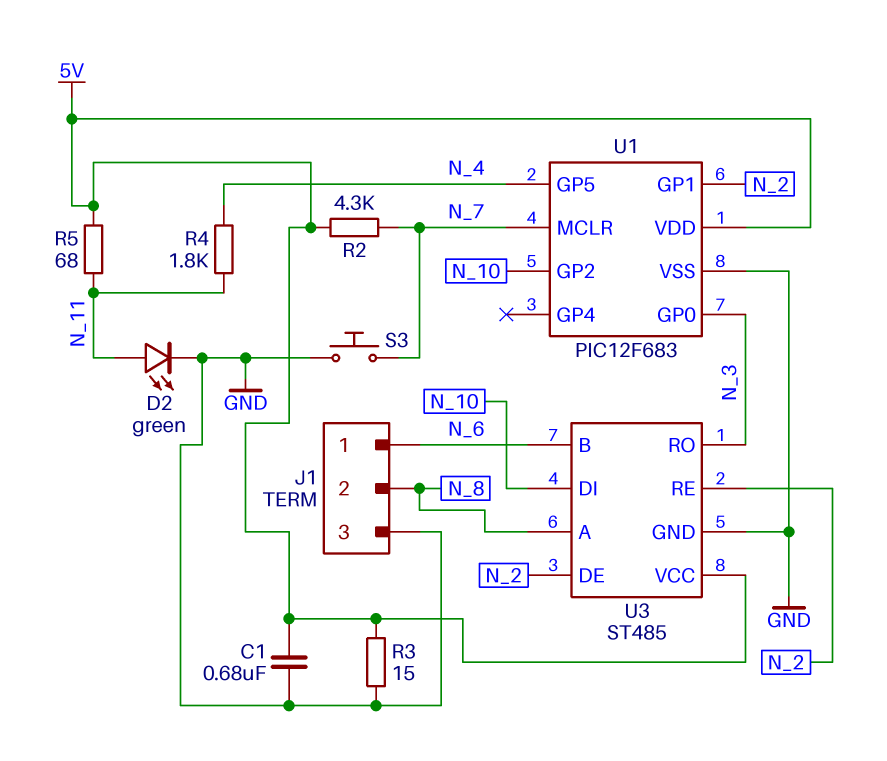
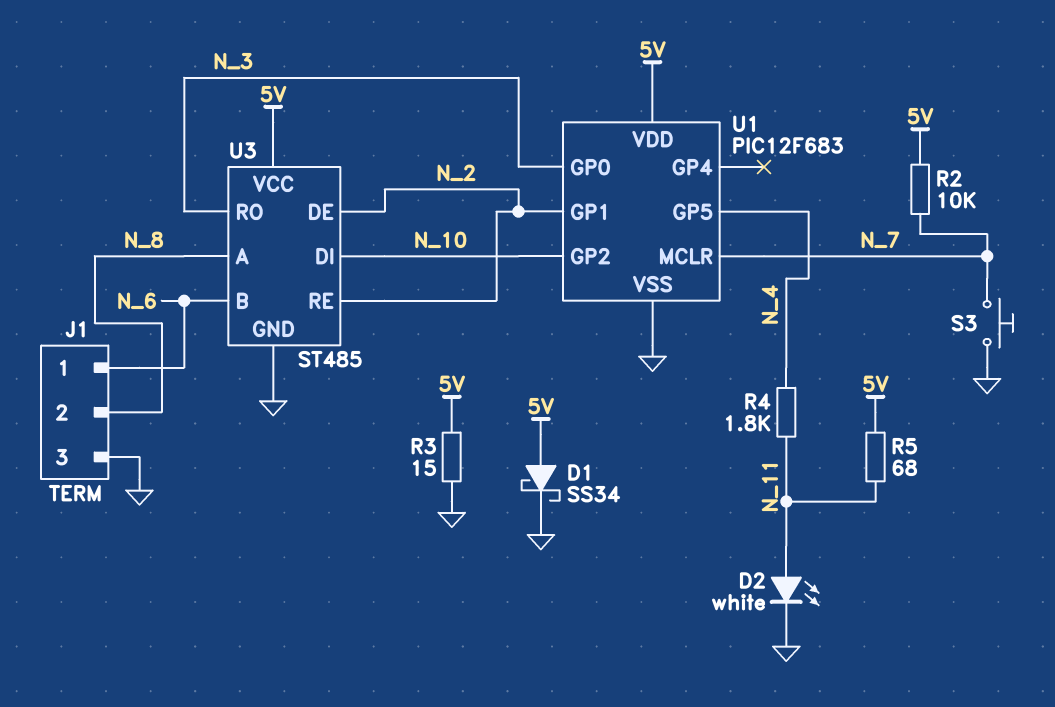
C1: 680nF (5V, GND) -> none
D1: none -> schottky SS34 (A 5V, K GND)
D2: LED green (A N_11, K GND) -> LED white (A N_11, K GND)
R2: 4.3k (5V, N_7) -> 10k (5V, N_7)

